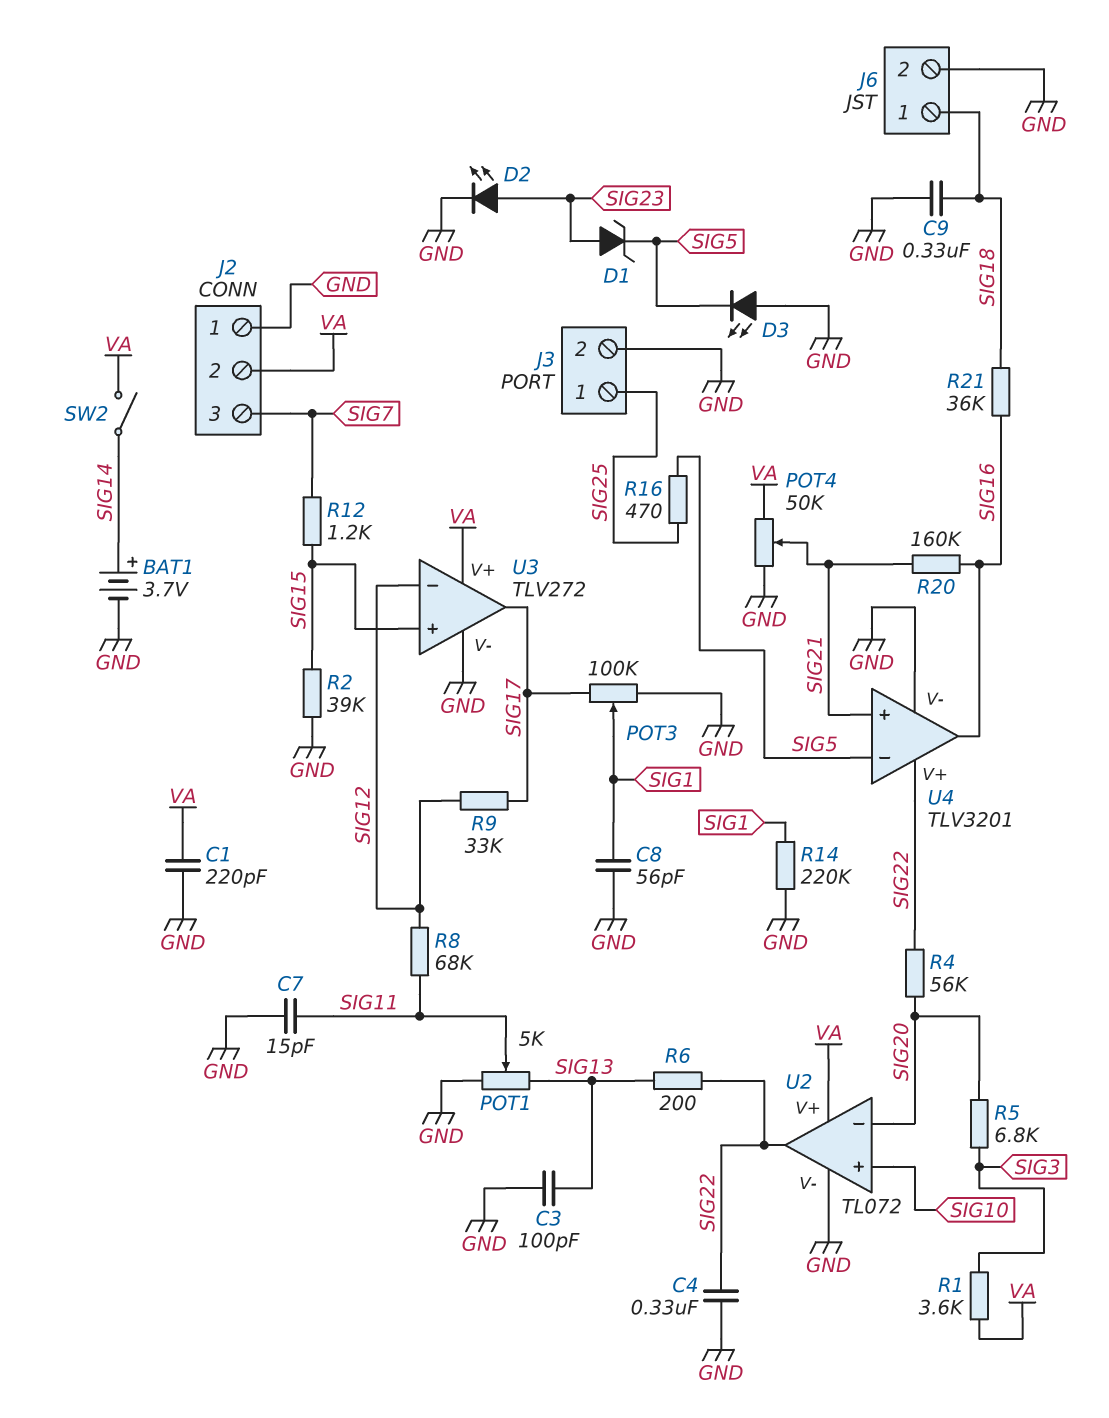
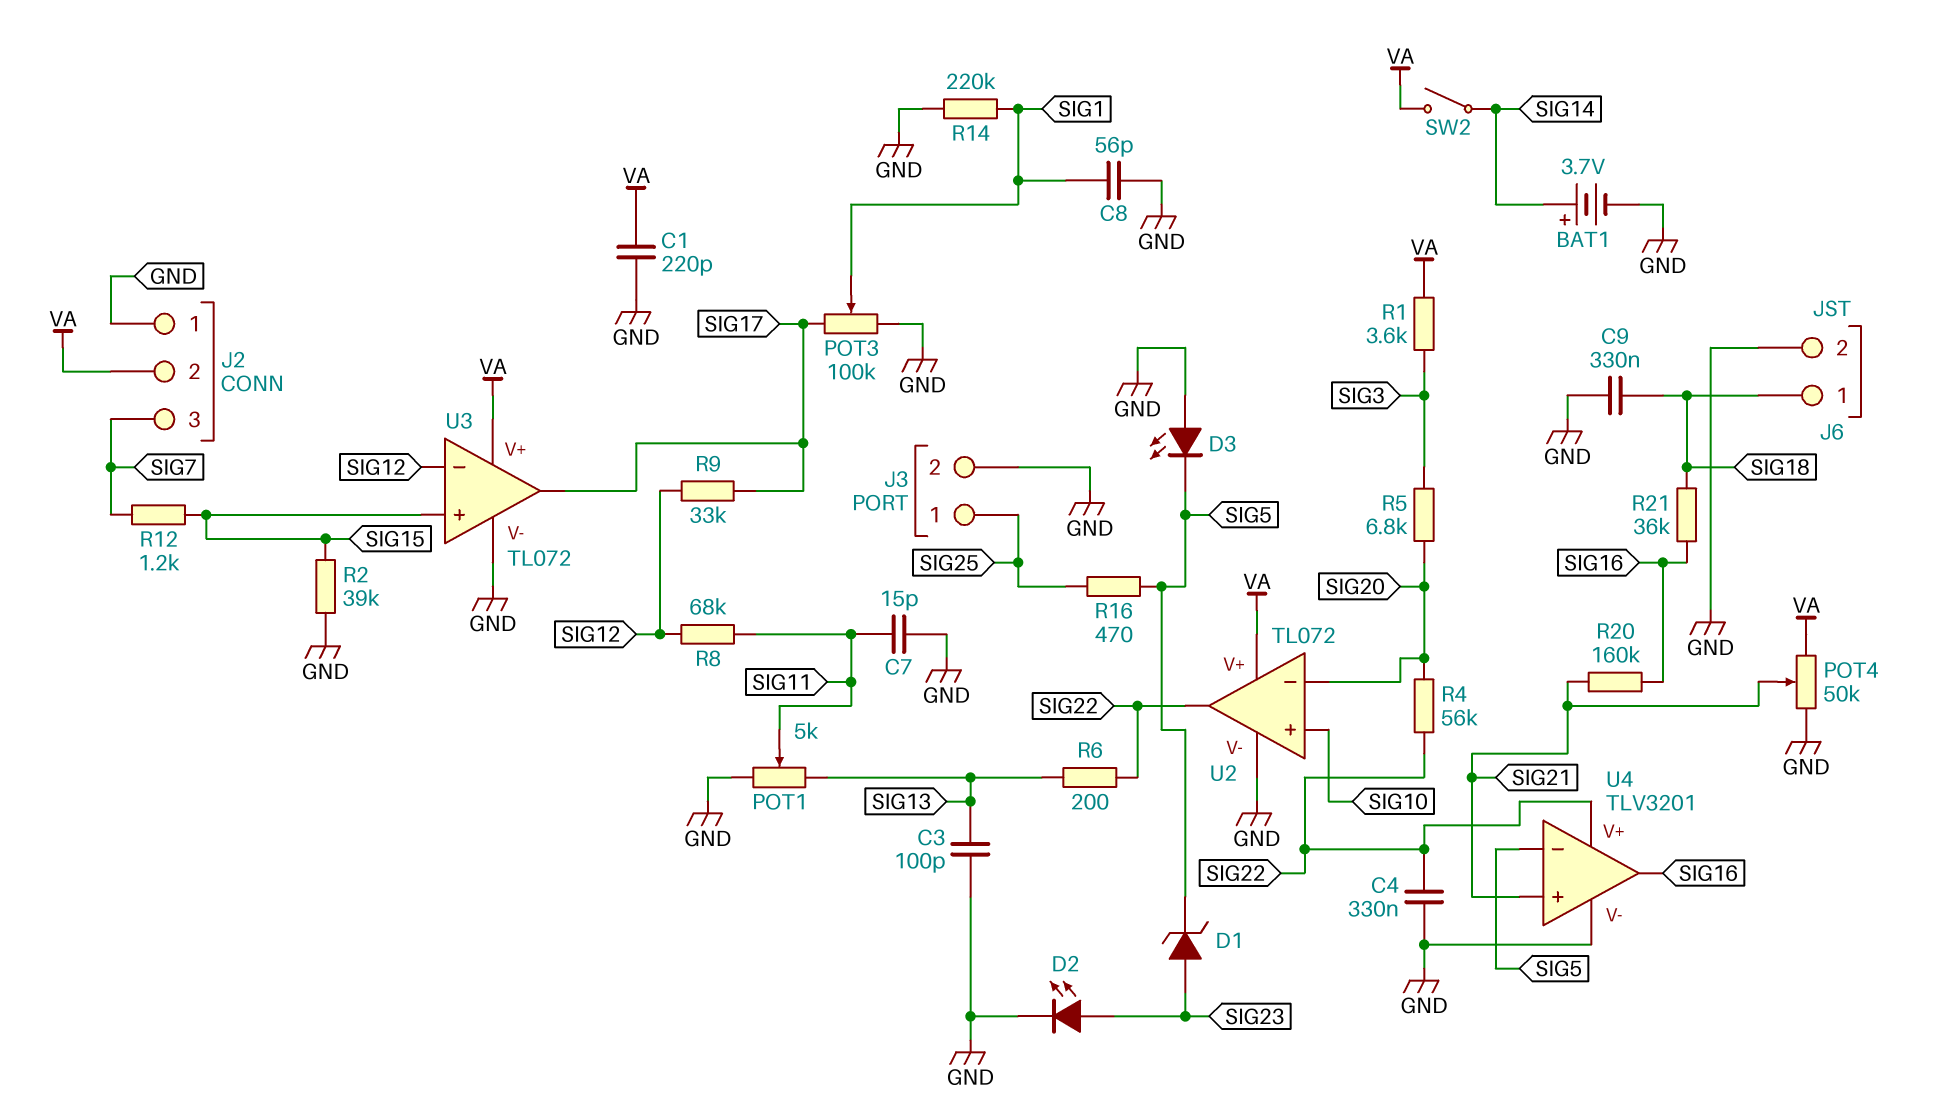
U3: TLV272 -> TL072

